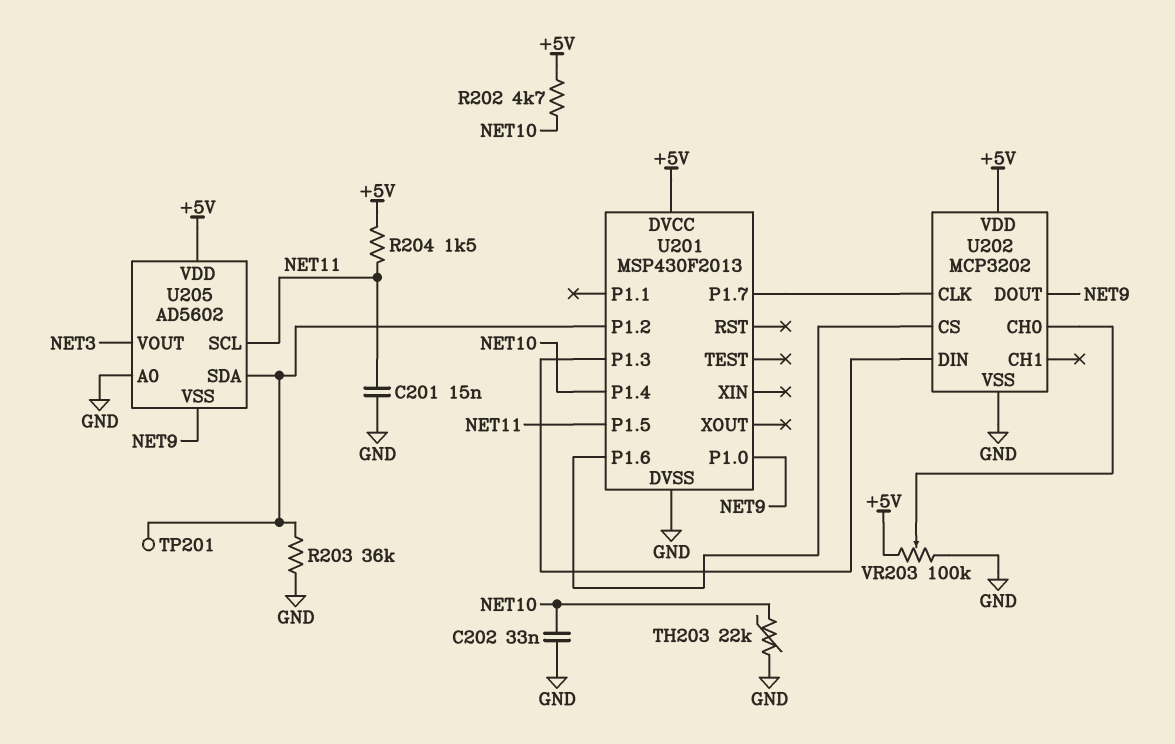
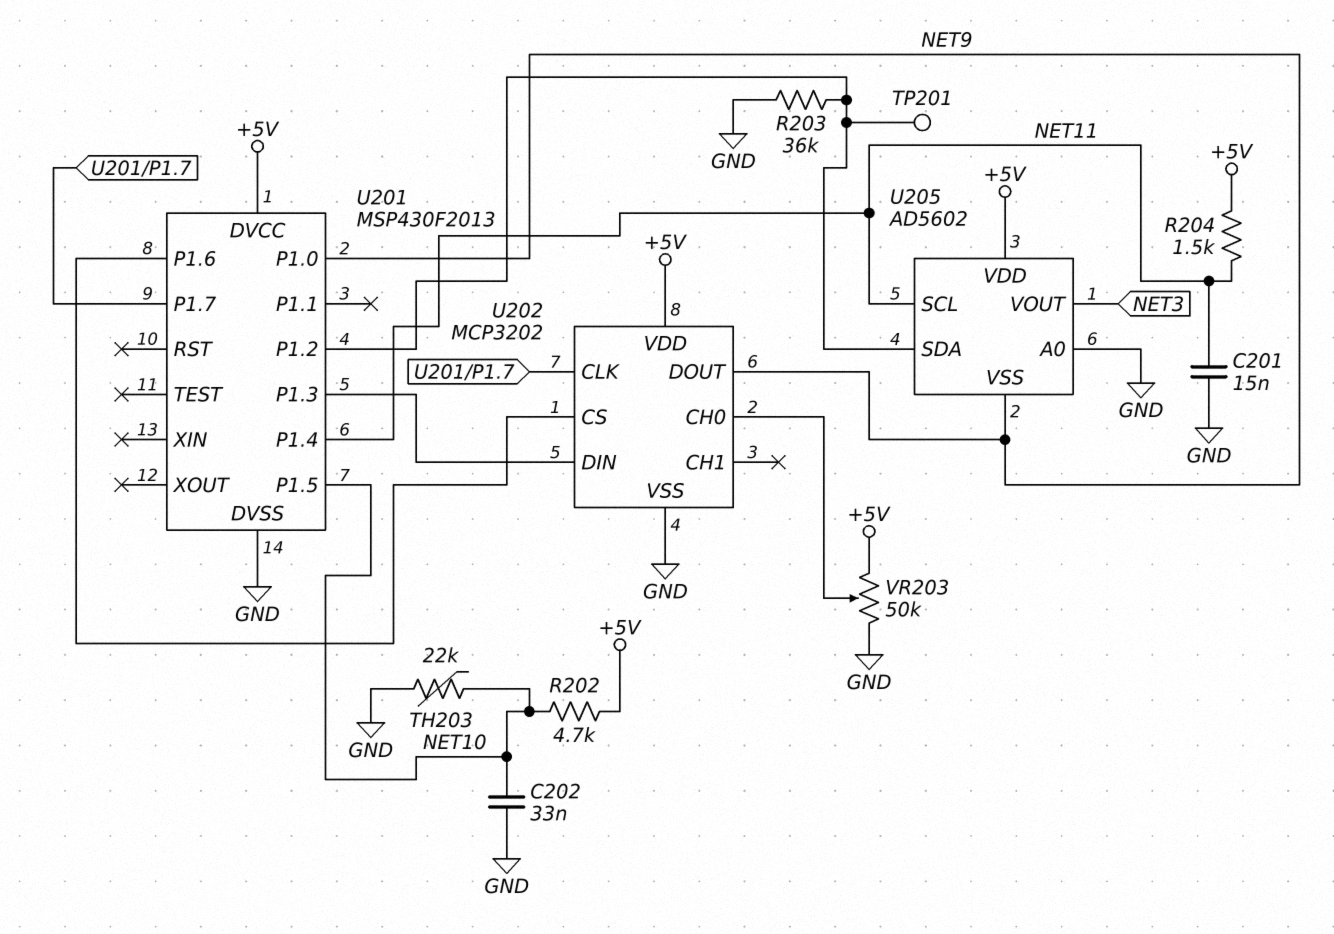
U201 pin P1.4: NET10 -> NET11
U201 pin P1.5: NET11 -> NET10
VR203: 100k (+5V, GND, wiper U202/CH0) -> 50k (+5V, GND, wiper U202/CH0)

